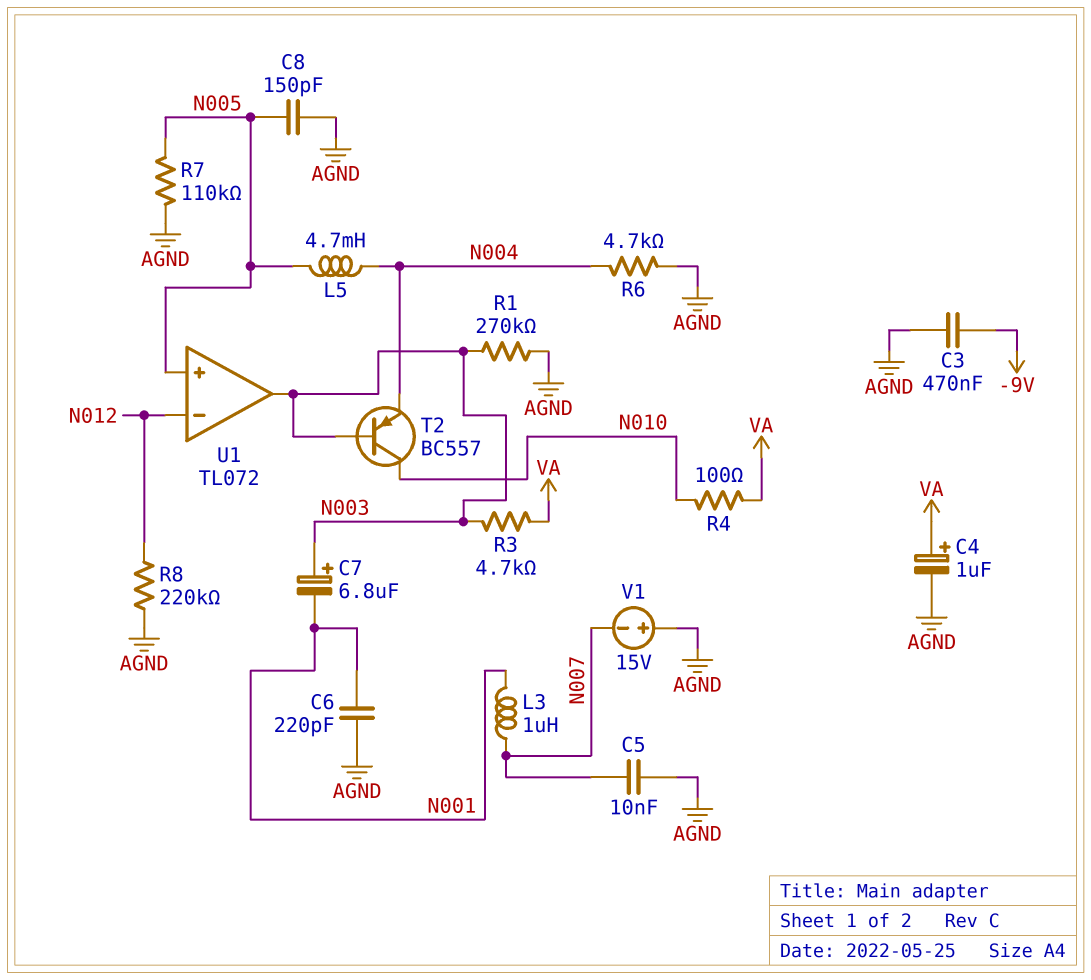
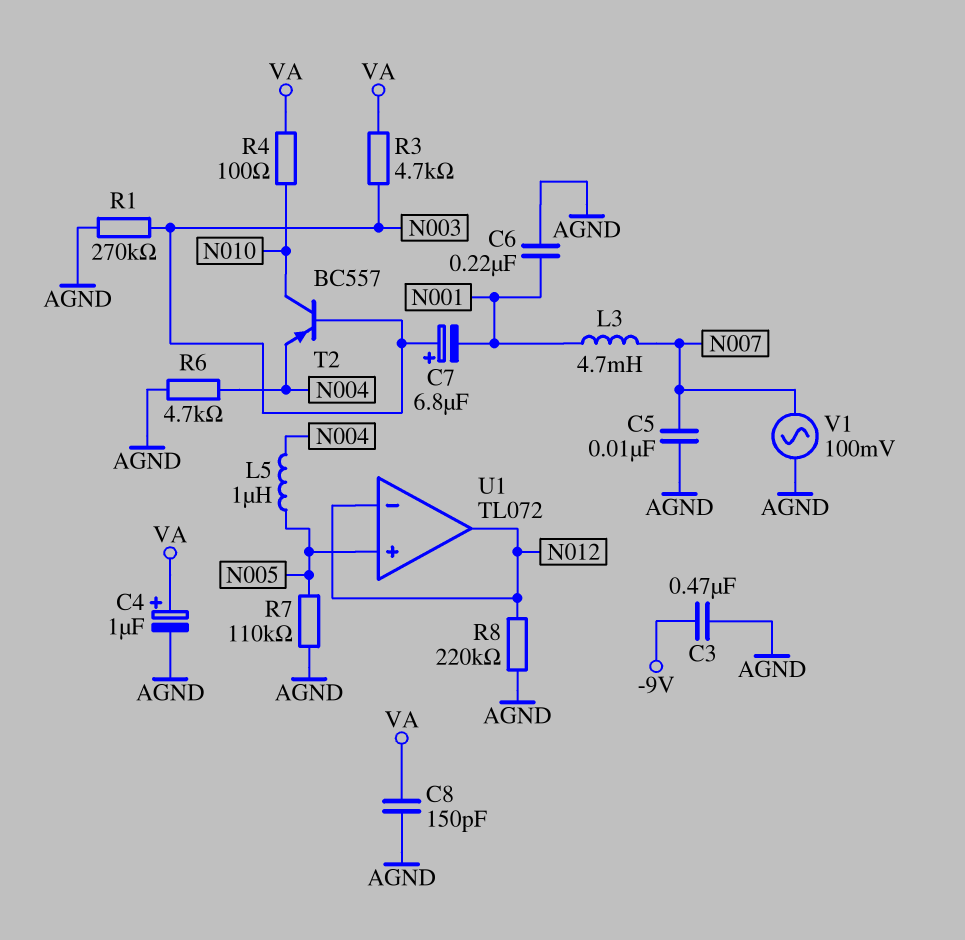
C6: 220pF (AGND, N001) -> 220nF (AGND, N001)
C8: 150pF (AGND, N005) -> 150pF (AGND, VA)
L3: 1uH (N001, N007) -> 4.7mH (N001, N007)
L5: 4.7mH (N004, N005) -> 1uH (N004, N005)
U1 pin out: N003 -> N012
V1: 15V (plus AGND, minus N007) -> AC 100mV (AGND, N007)

